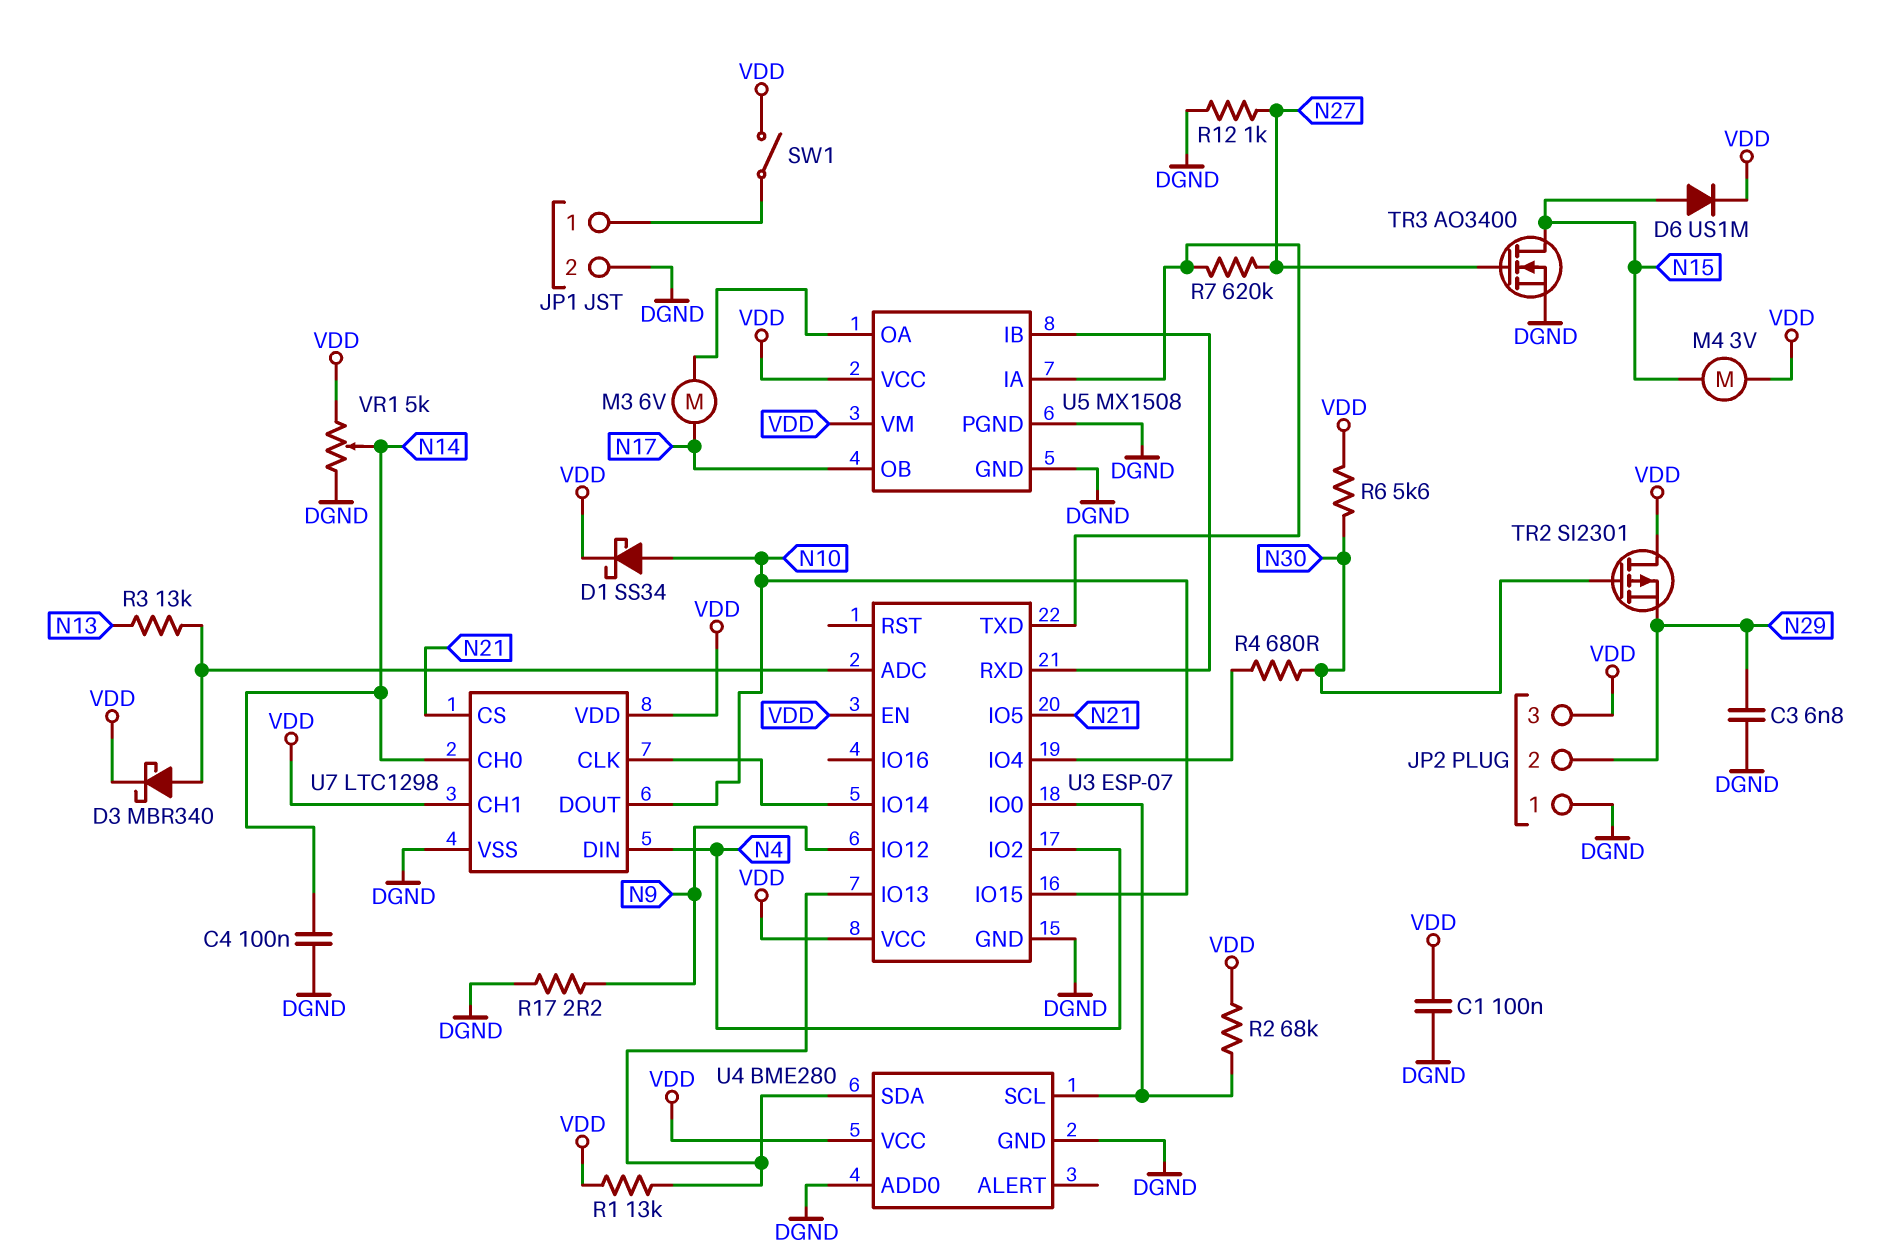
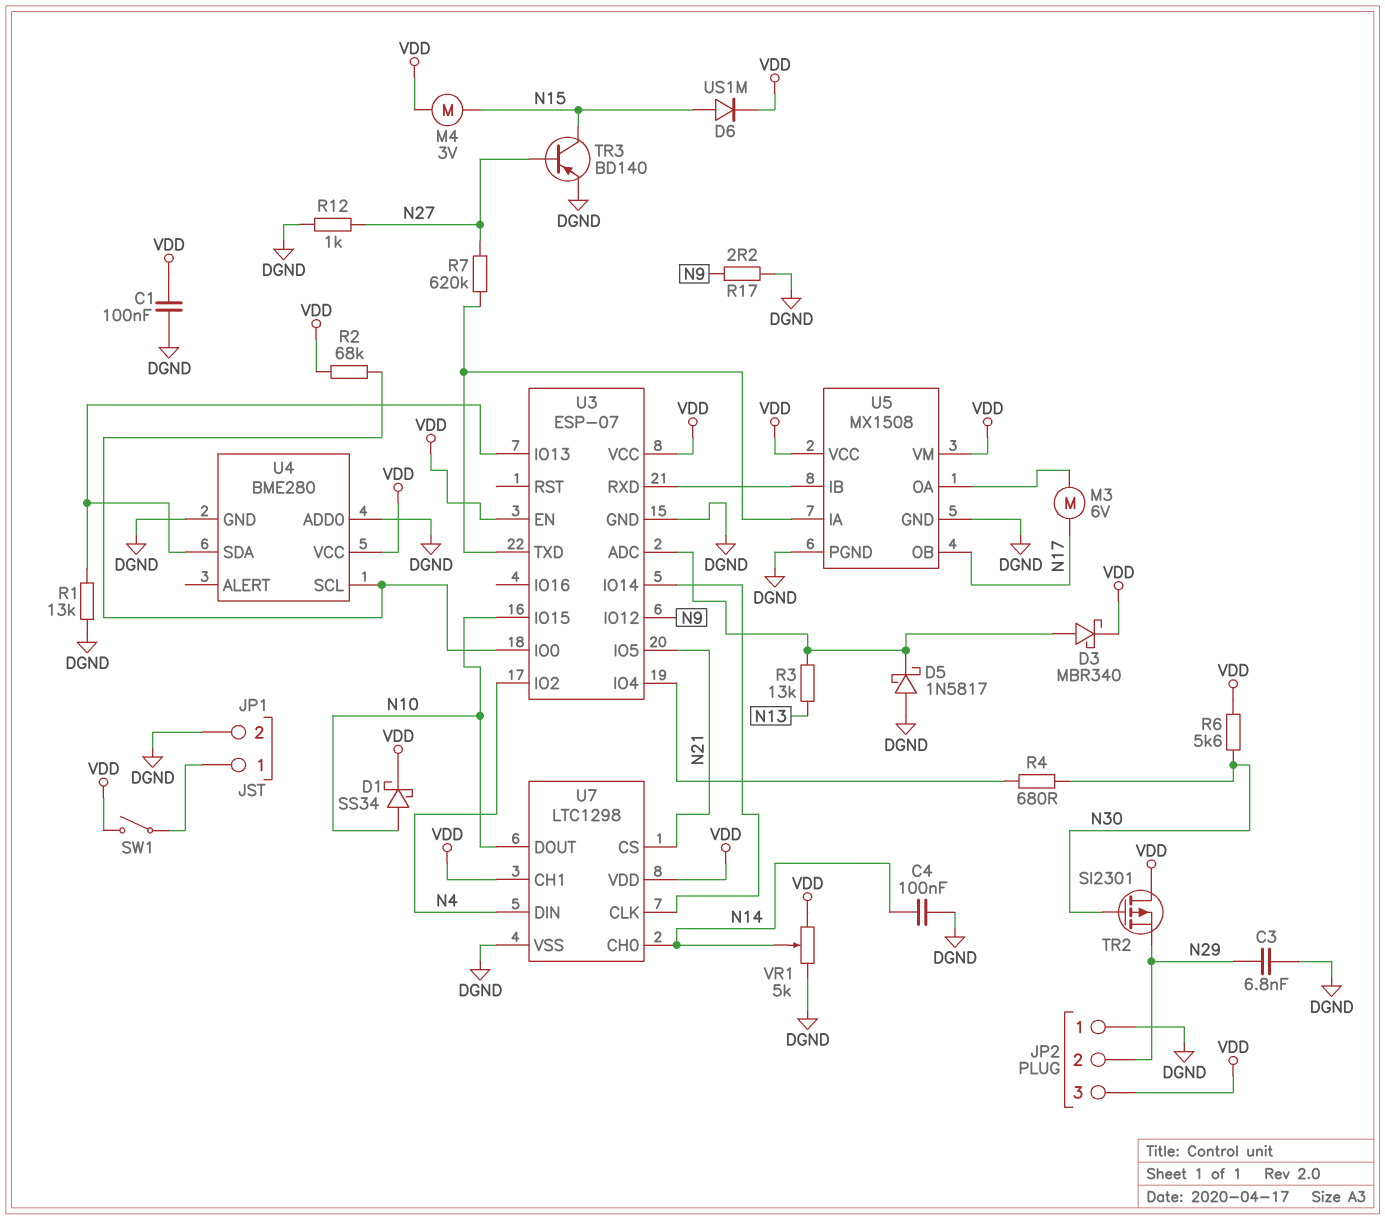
D5: none -> schottky 1N5817 (A DGND, K U3/ADC)
R1: 13k (U3/IO13, VDD) -> 13k (DGND, U3/IO13)
TR3: NMOS AO3400 (G N27, D N15, S DGND) -> PNP BD140 (B N27, C N15, E DGND)

